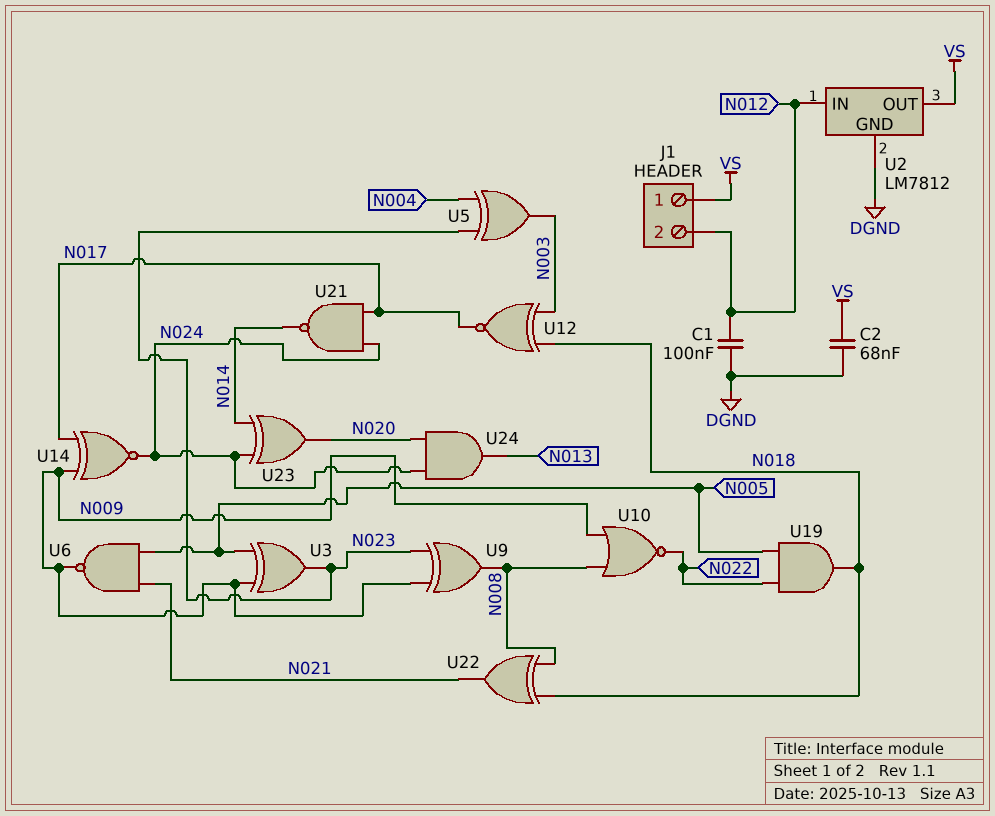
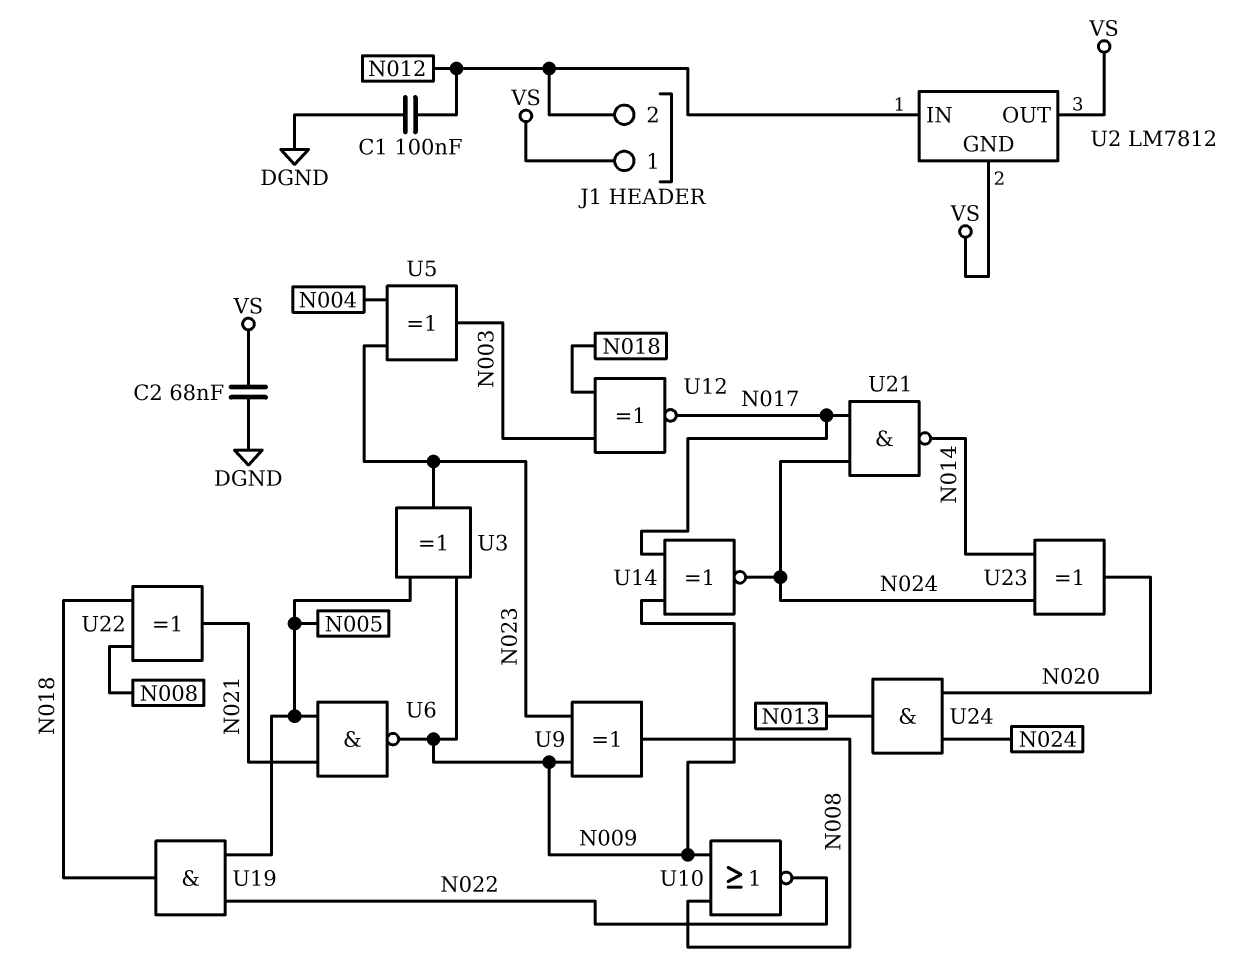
U2 pin GND: DGND -> VS

